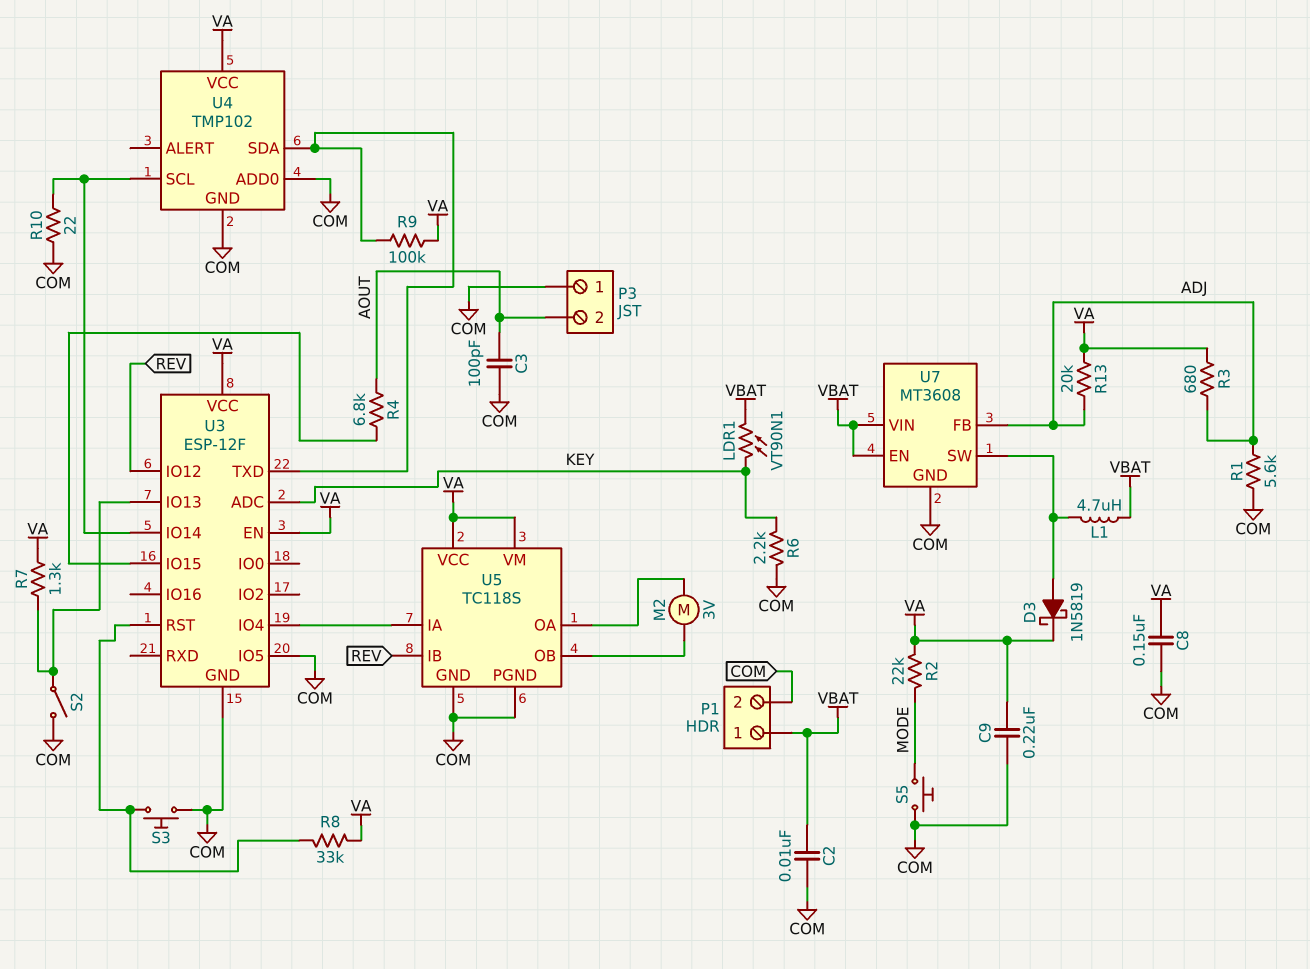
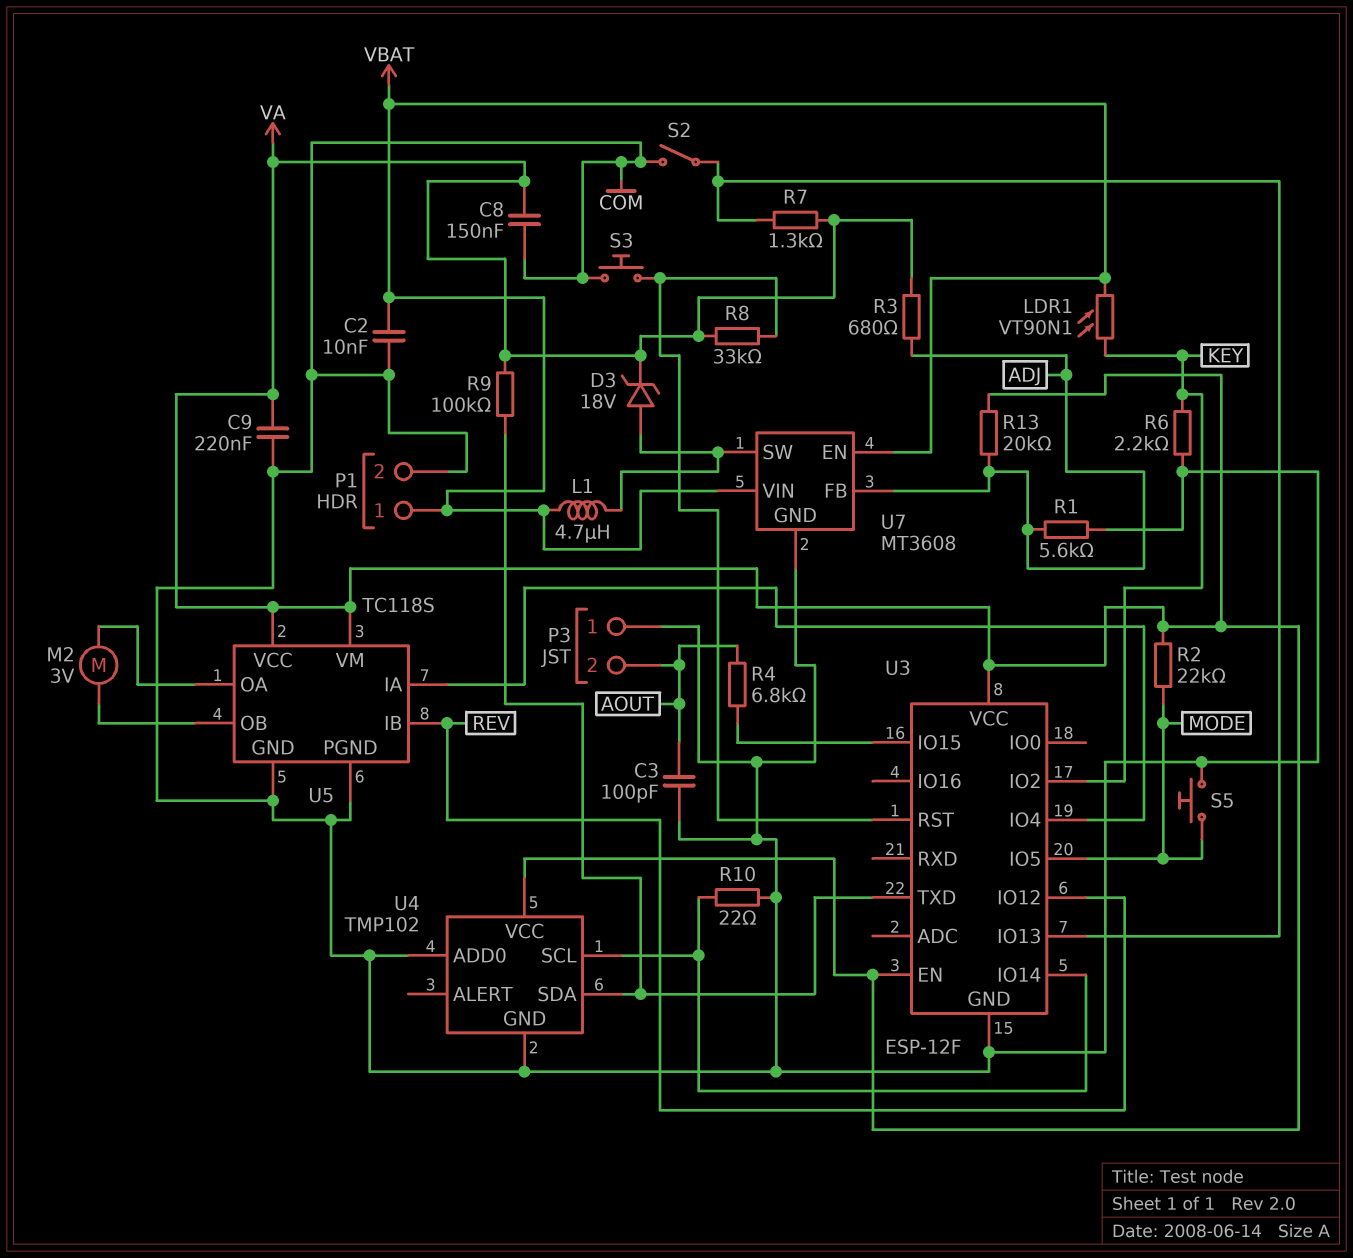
D3: schottky 1N5819 (A U7/SW, K VA) -> zener 18V (A U7/SW, K VA)
U3 pin ADC: KEY -> none
U3 pin IO2: none -> KEY
U3 pin IO5: COM -> MODE

